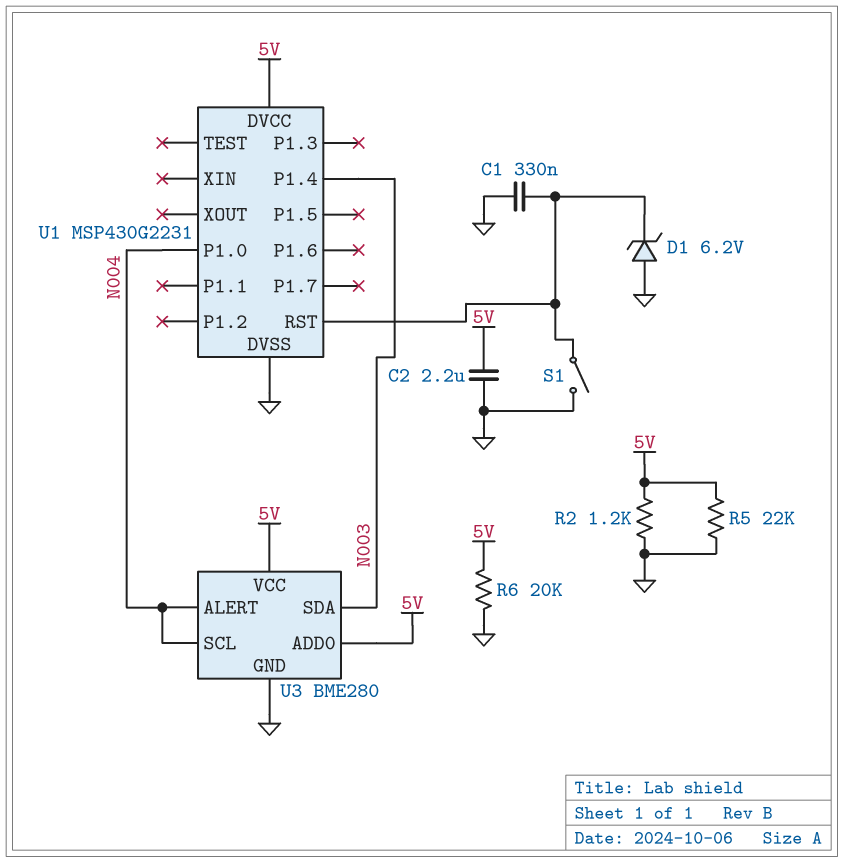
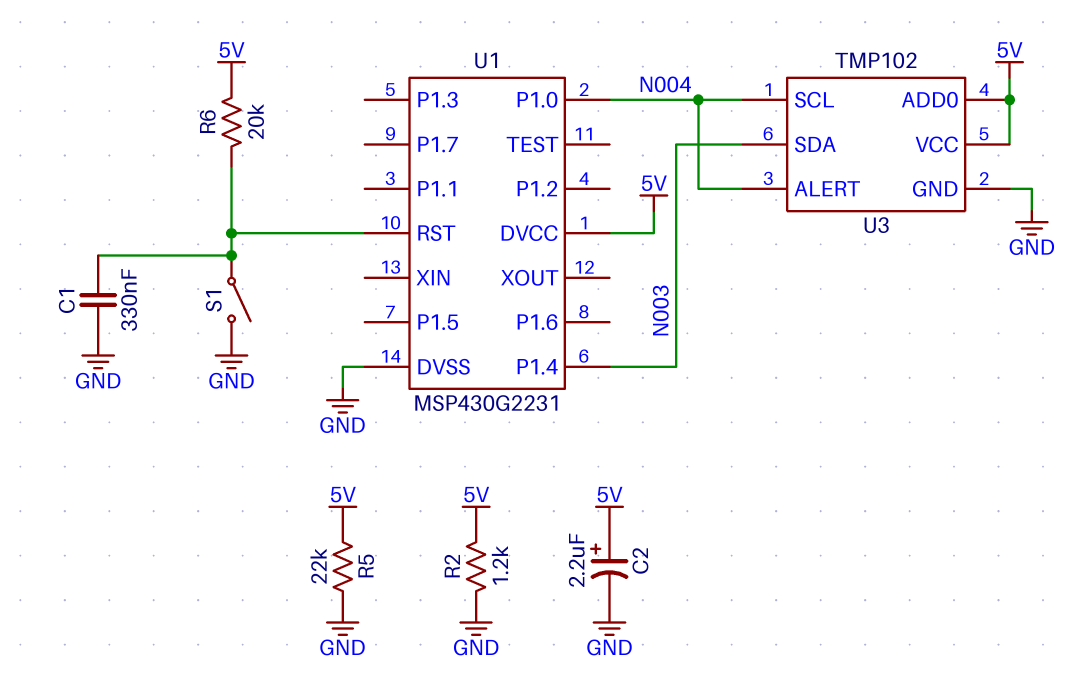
C2: 2.2uF (5V, GND) -> 2.2uF (plus 5V, minus GND)
D1: zener 6.2V (A GND, K U1/RST) -> none
R6: 20k (5V, GND) -> 20k (5V, U1/RST)
U3: BME280 -> TMP102

